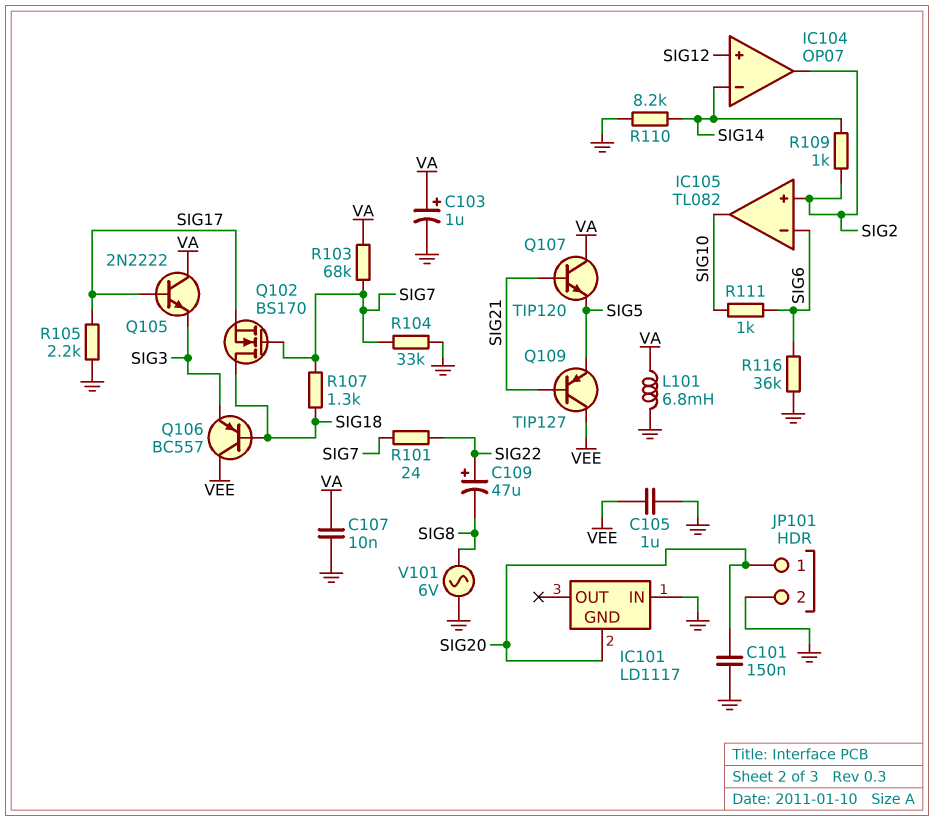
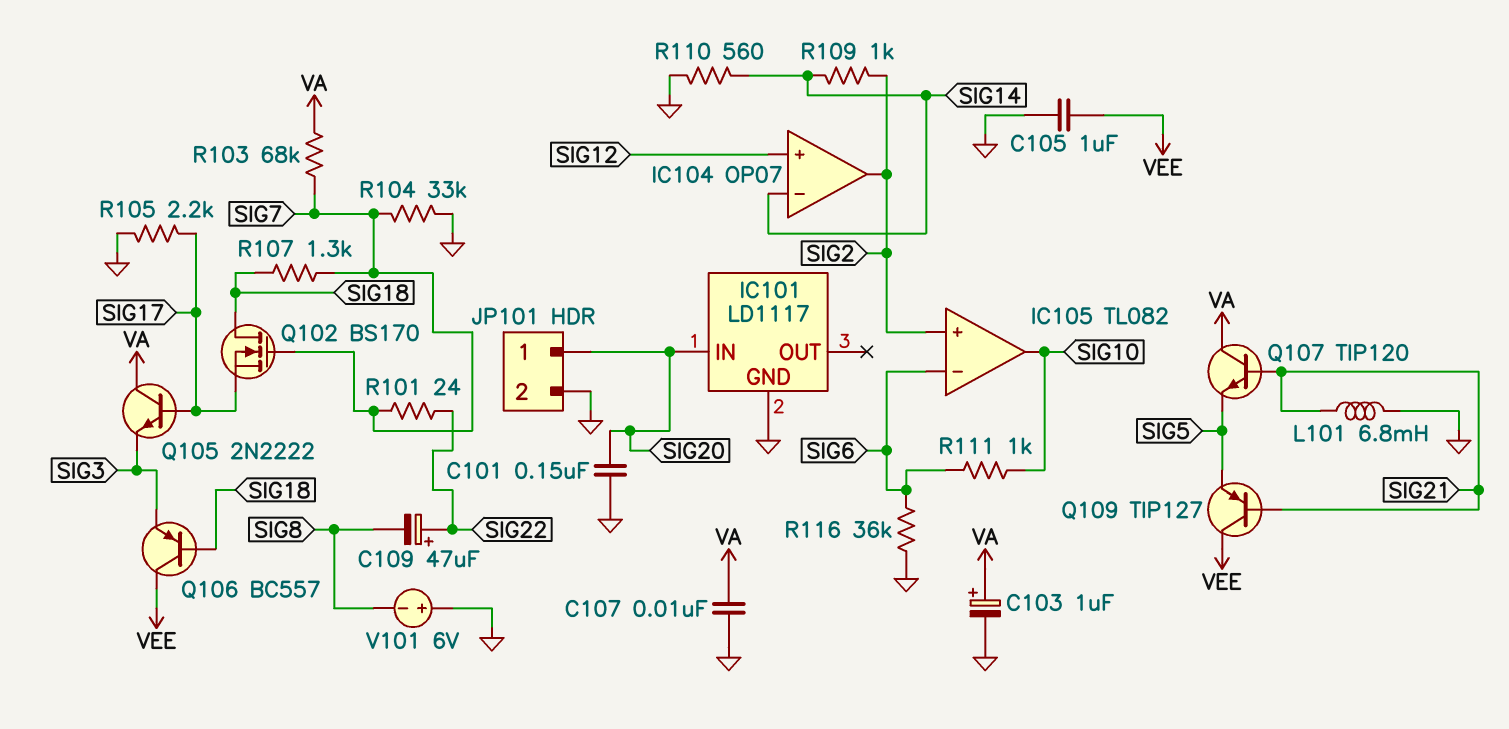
IC101 pin GND: SIG20 -> GND
IC101 pin IN: GND -> SIG20
L101: 6.8mH (GND, VA) -> 6.8mH (GND, SIG21)
R110: 8.2k (GND, SIG14) -> 560 (GND, SIG14)
V101: AC 6V (GND, SIG8) -> 6V (plus GND, minus SIG8)

